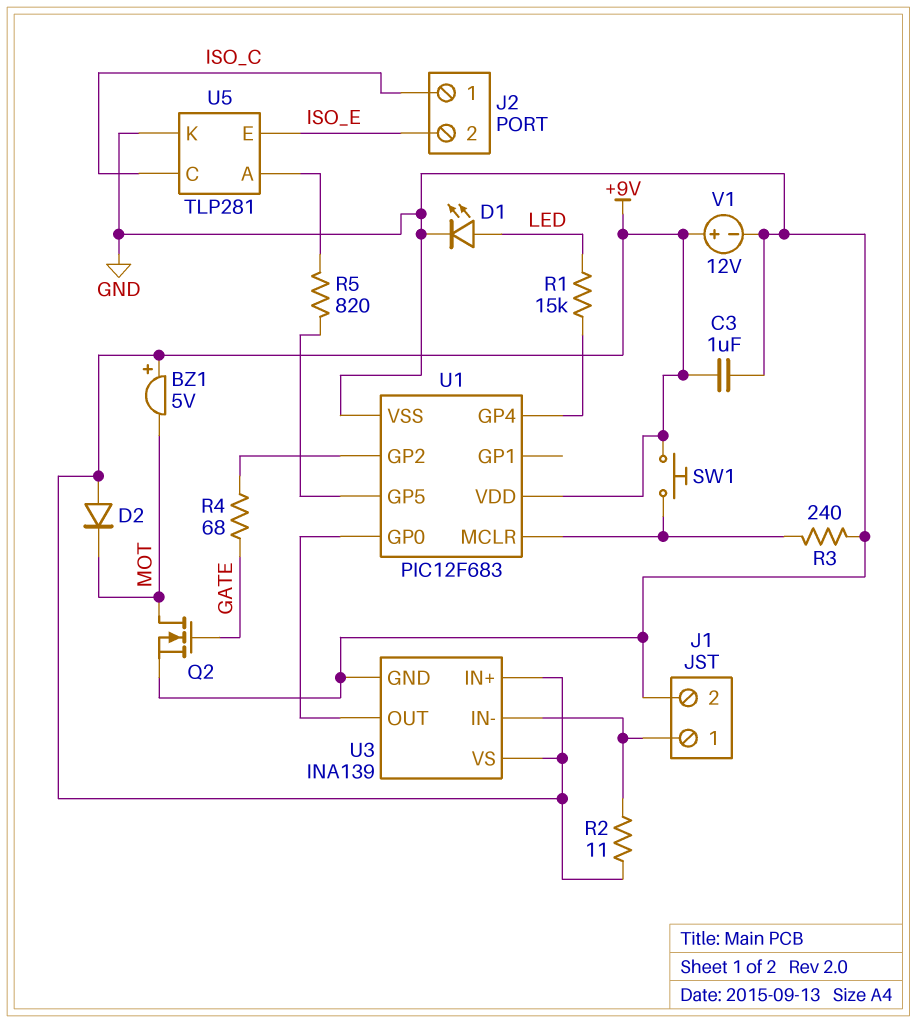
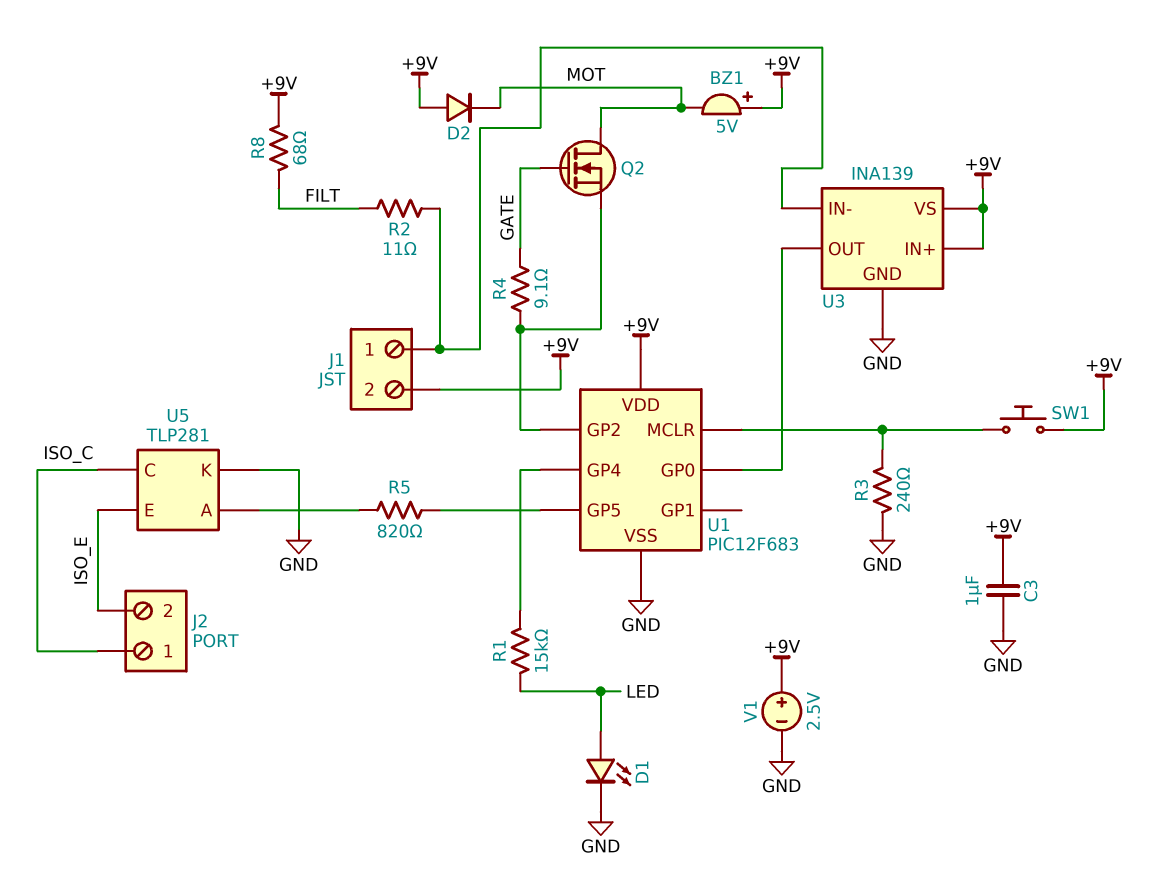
J1 pin 2: GND -> +9V
Q2: NMOS (G GATE, D MOT, S GND) -> NMOS (G GATE, D MOT, S U1/GP2)
R2: 11 (+9V, J1/1) -> 11 (FILT, J1/1)
R4: 68 (GATE, U1/GP2) -> 9.1 (GATE, U1/GP2)
R8: none -> 68 (+9V, FILT)
V1: 12V (plus +9V, minus GND) -> 2.5V (plus +9V, minus GND)

